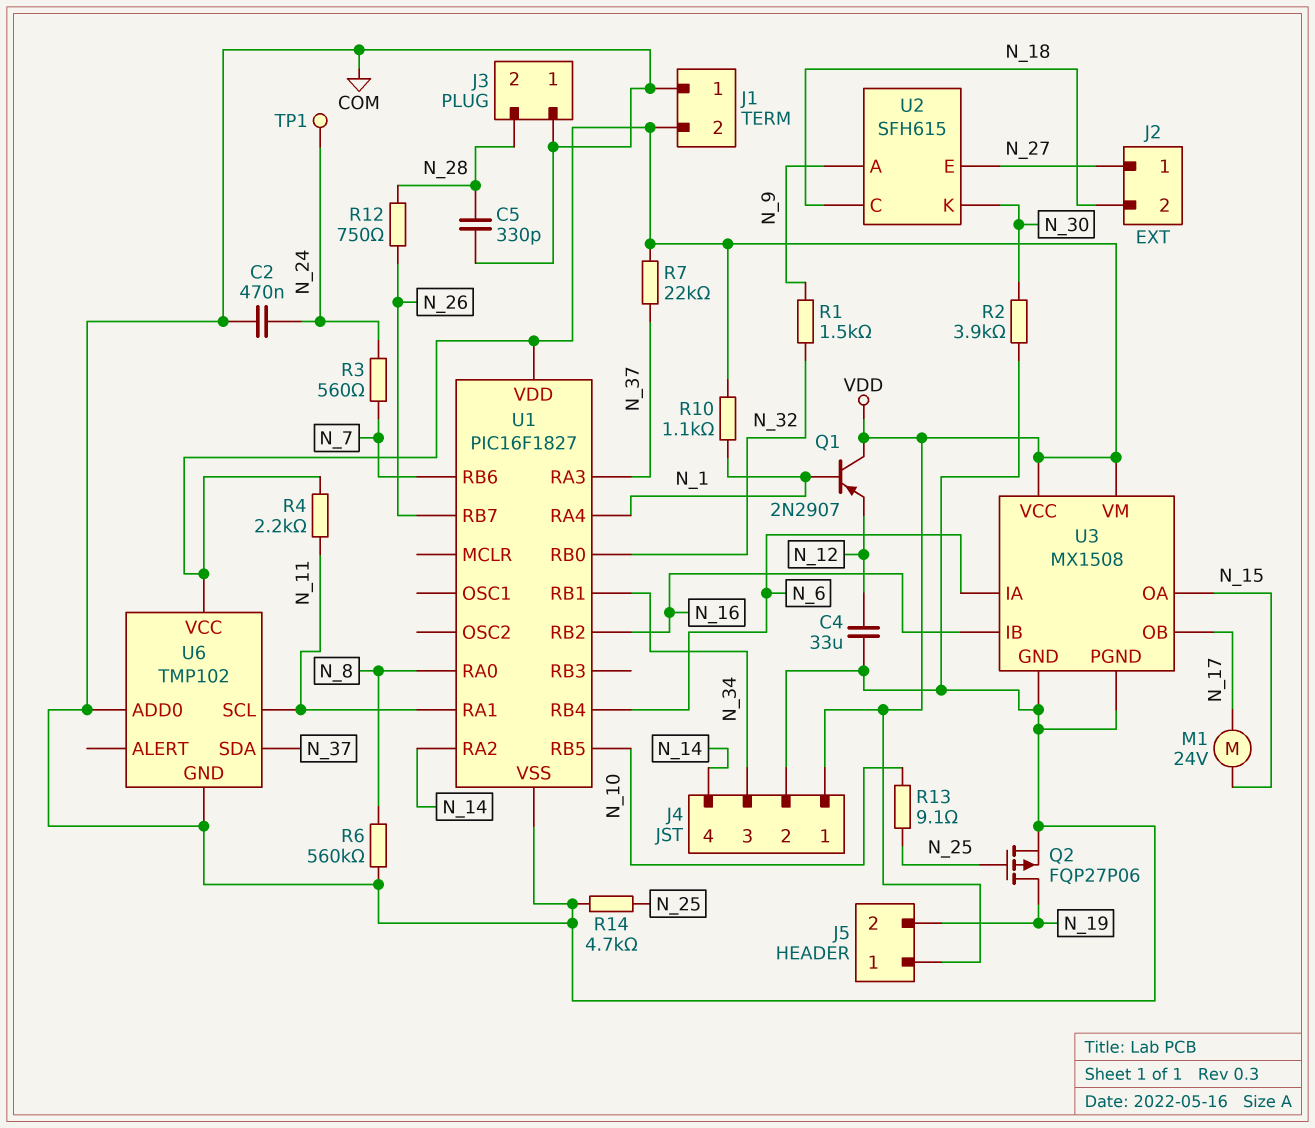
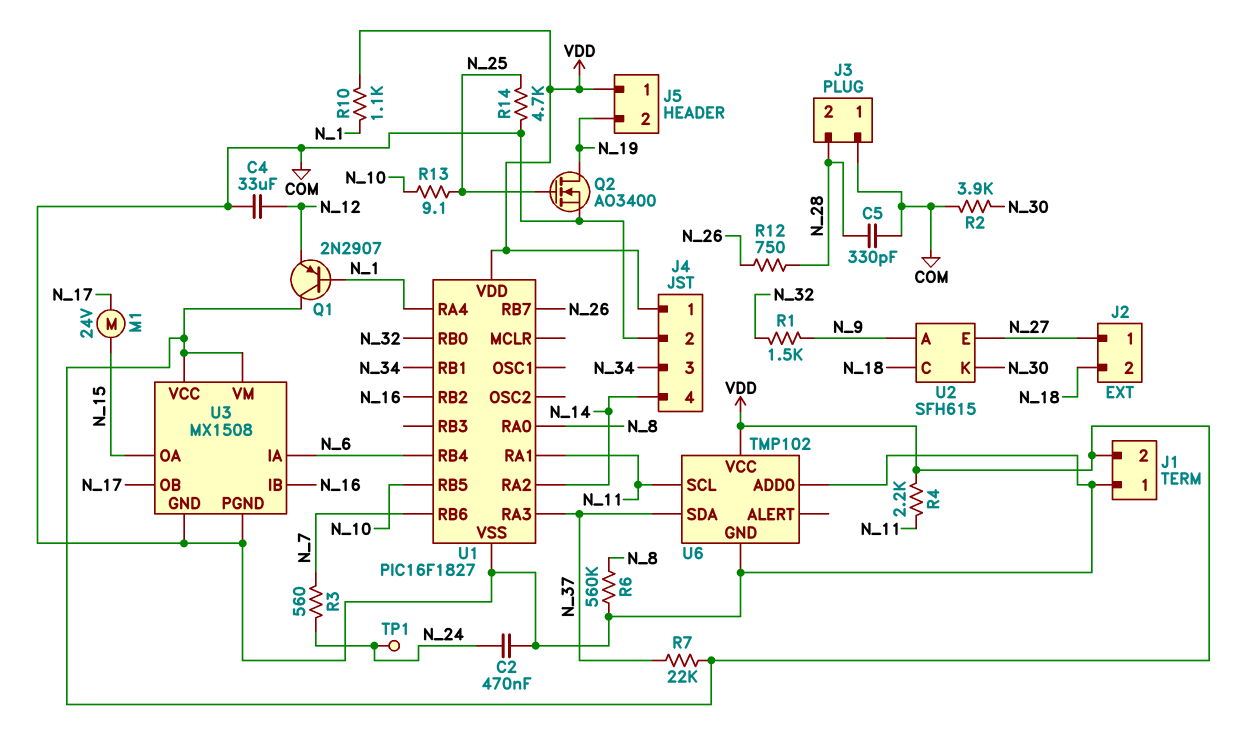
Q2: PMOS FQP27P06 (G N_25, D N_19, S COM) -> NMOS AO3400 (G N_25, D N_19, S COM)

